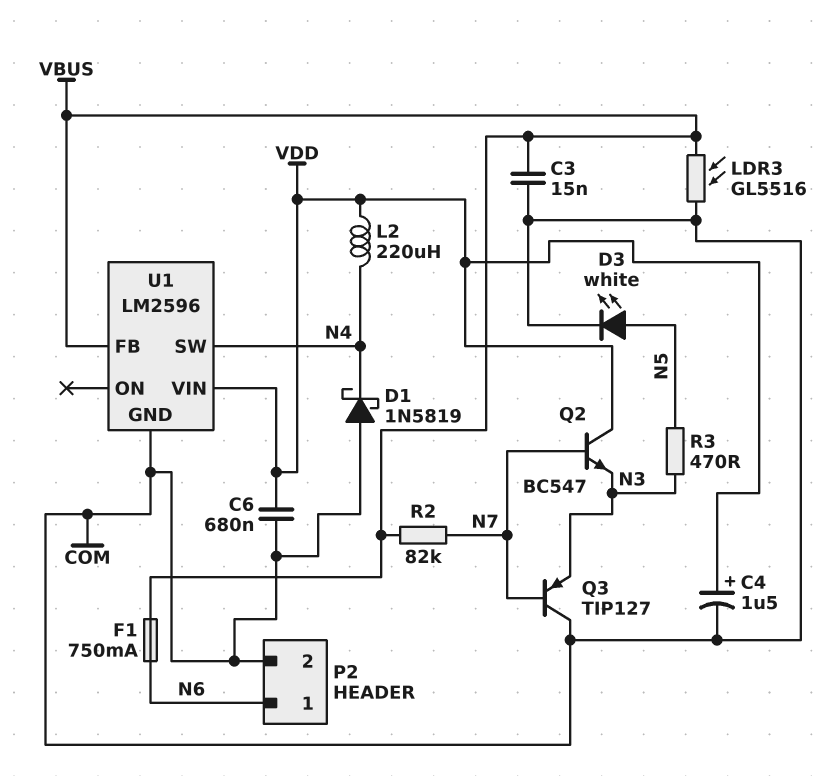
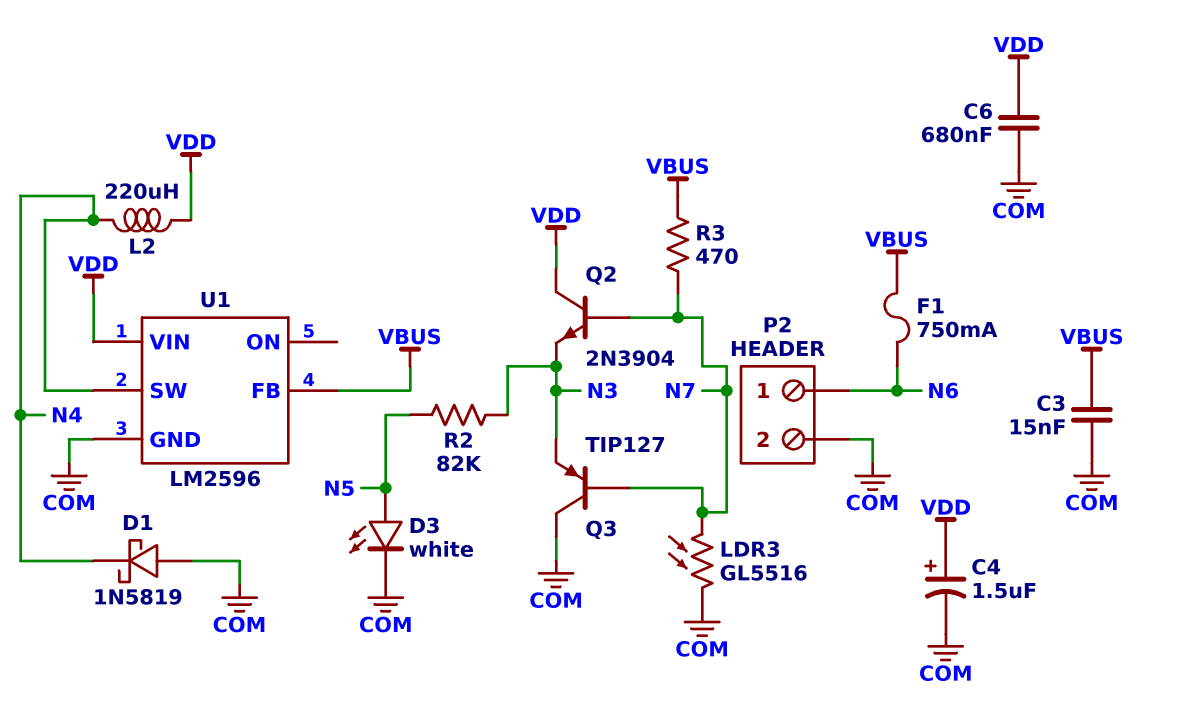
LDR3: GL5516 (COM, VBUS) -> GL5516 (COM, N7)
Q2: NPN BC547 (B N7, C VDD, E N3) -> NPN 2N3904 (B N7, C VDD, E N3)
R2: 82k (N7, VBUS) -> 82k (N3, N5)
R3: 470 (N3, N5) -> 470 (N7, VBUS)

